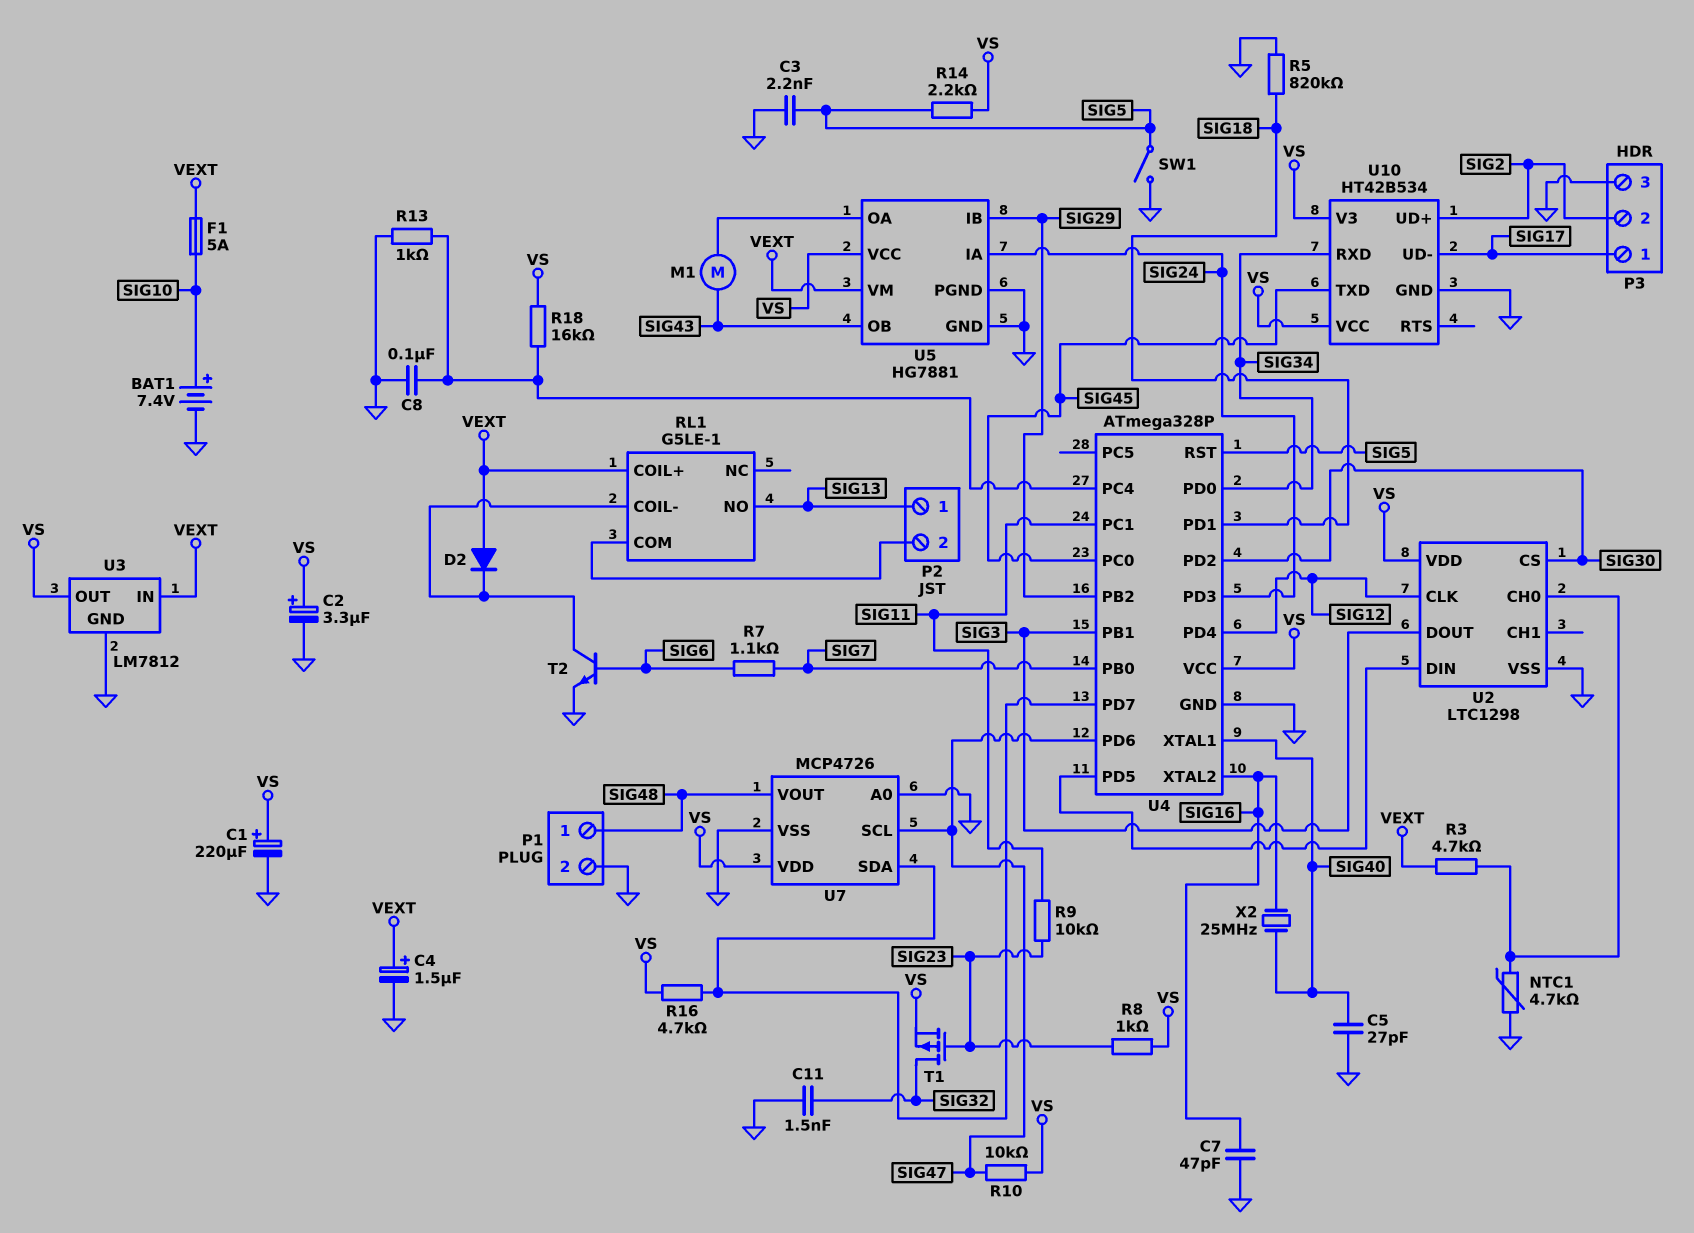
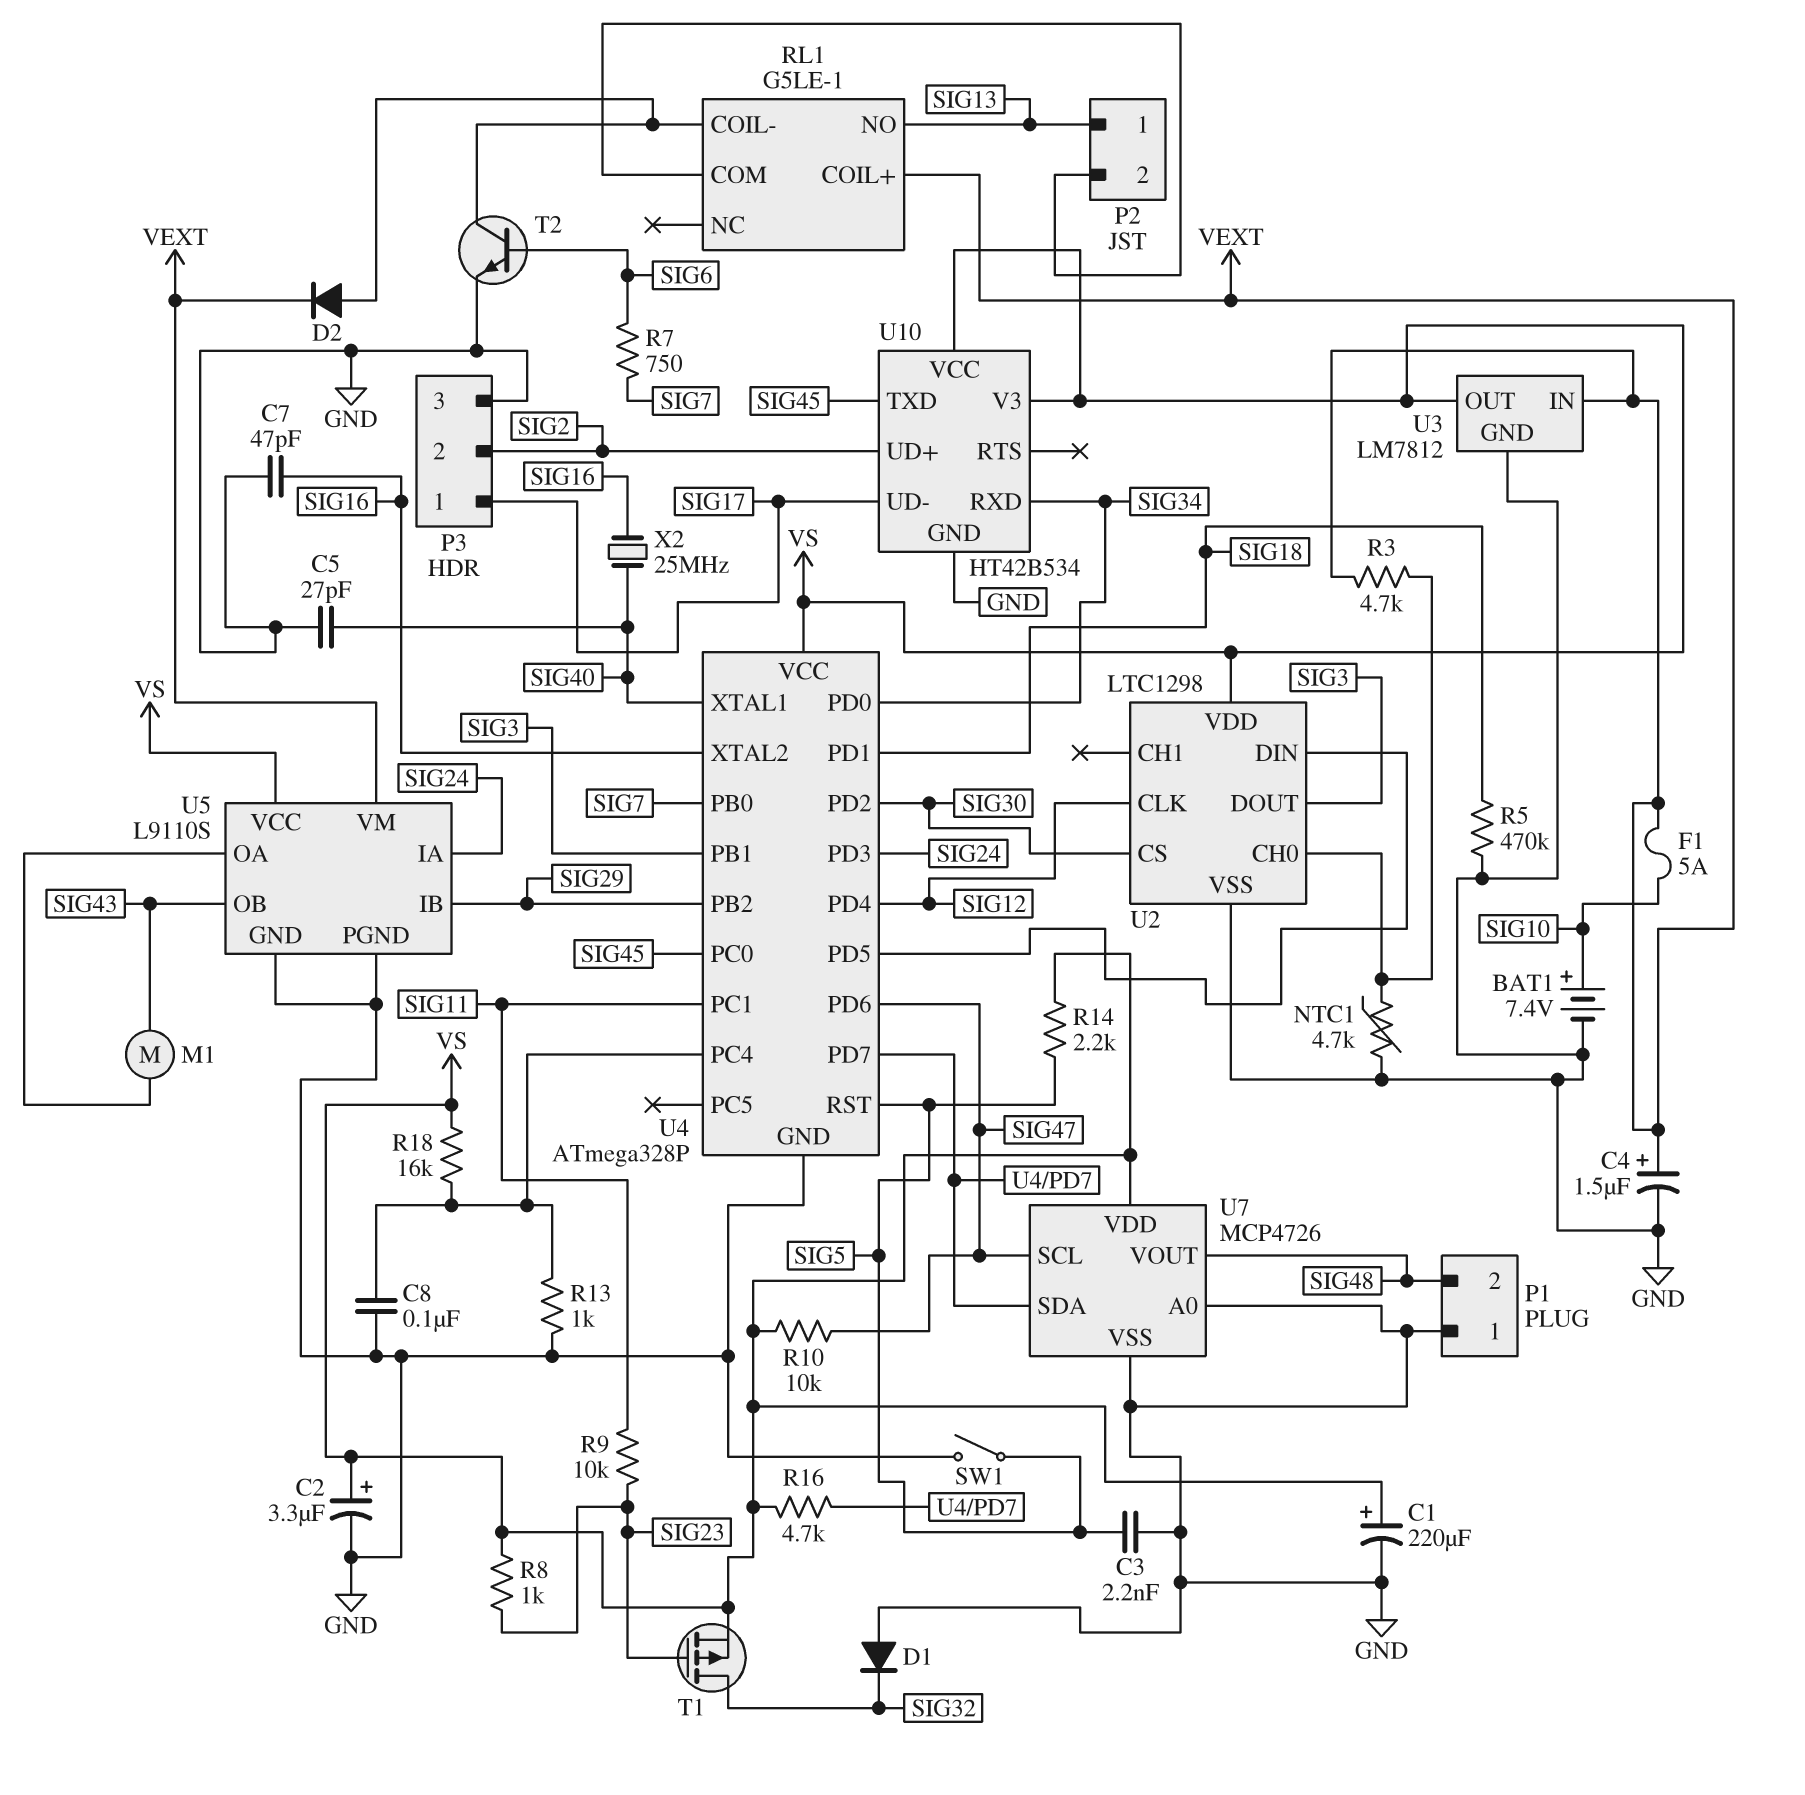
C11: 1.5nF (GND, SIG32) -> none
D1: none -> diode (A GND, K SIG32)
D2: diode (A VEXT, K RL1/COIL-) -> diode (A RL1/COIL-, K VEXT)
P1 pin 1: SIG48 -> GND
P1 pin 2: GND -> SIG48
R5: 820k (GND, SIG18) -> 470k (GND, SIG18)
R7: 1.1k (SIG6, SIG7) -> 750 (SIG6, SIG7)
U5: HG7881 -> L9110S

